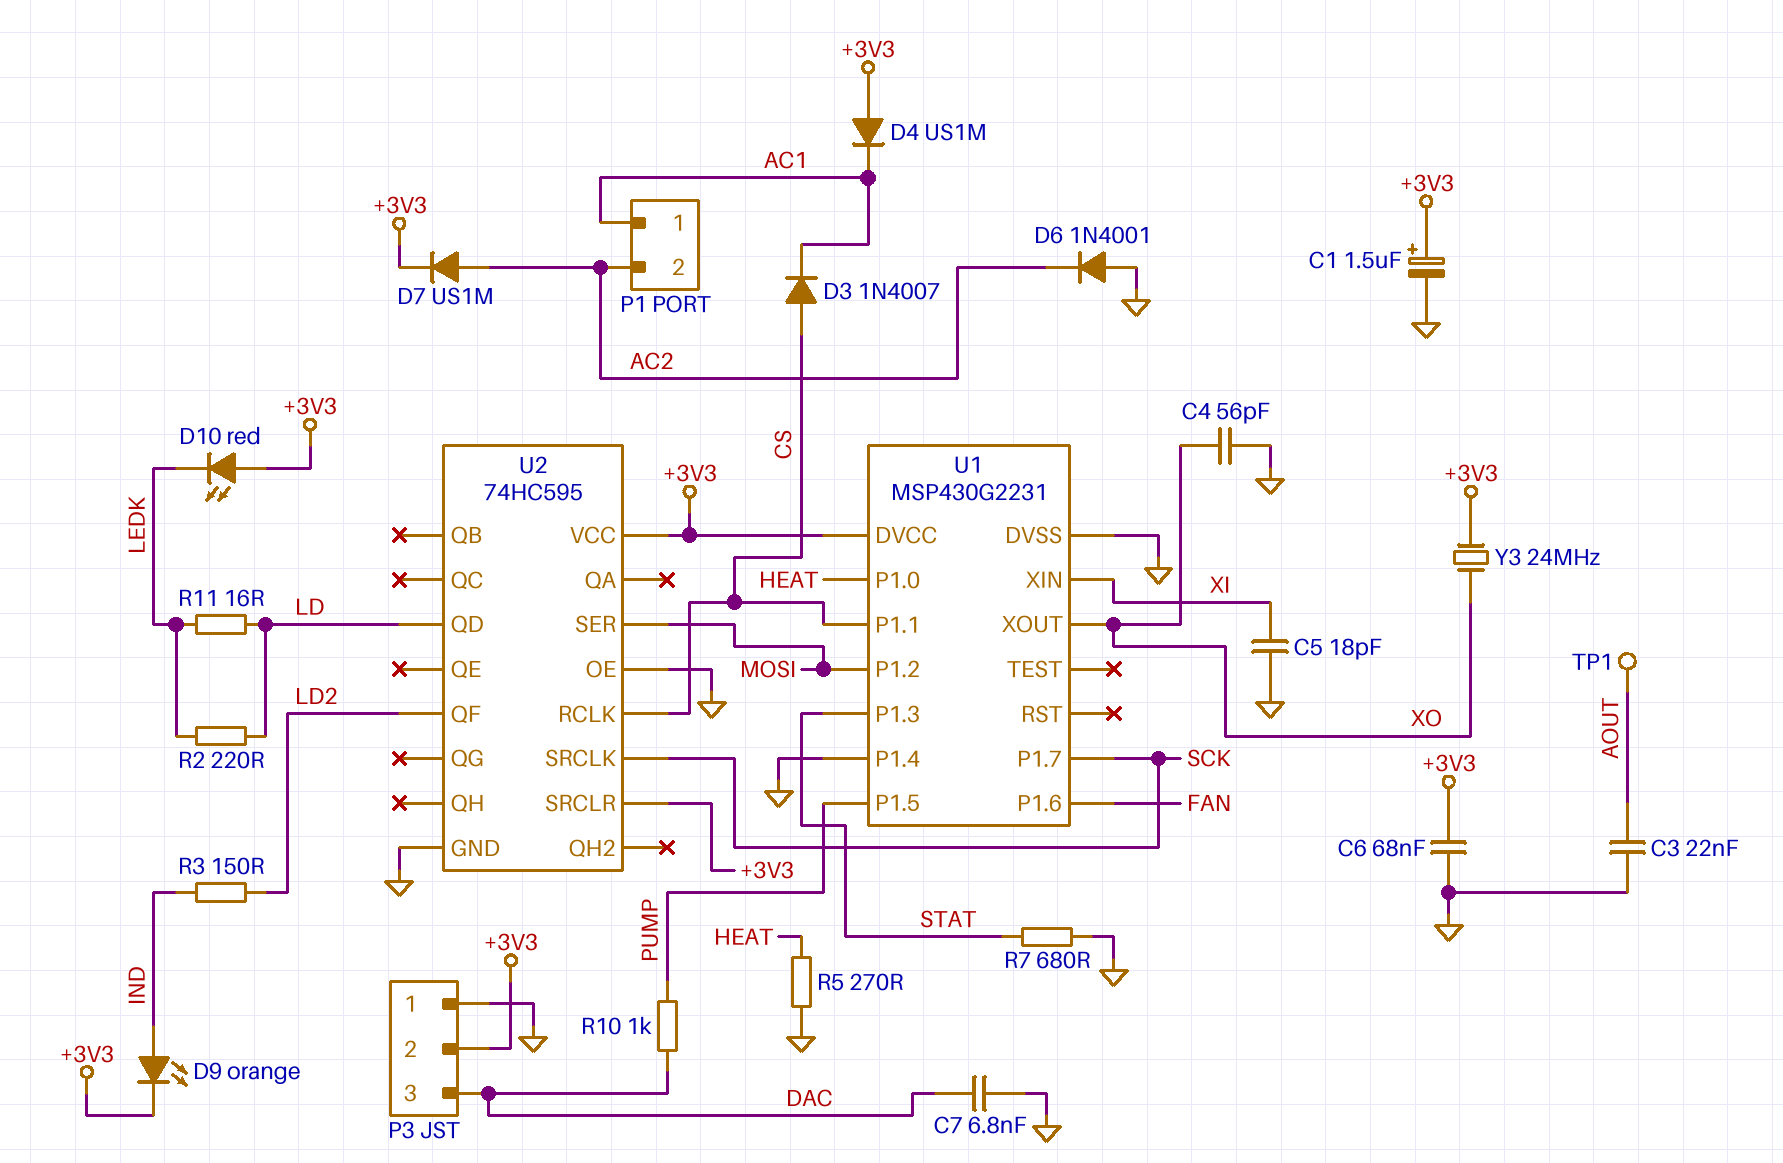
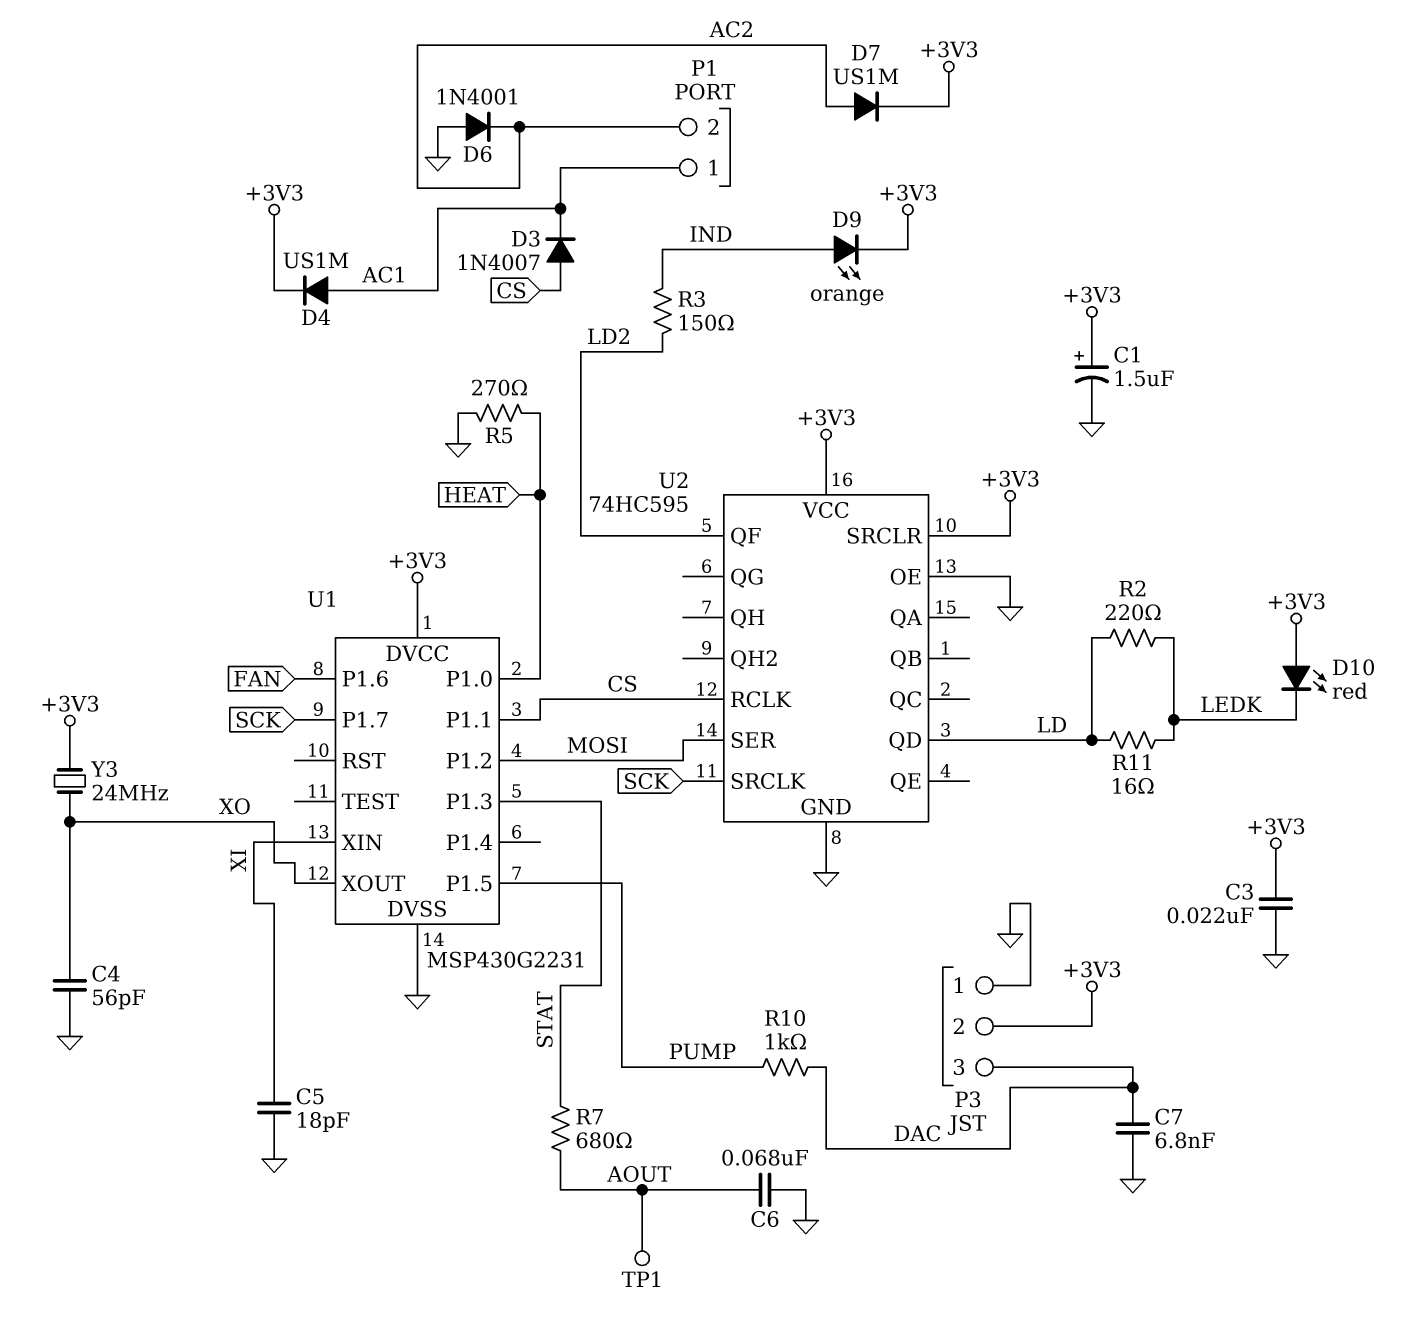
C3: 22nF (AOUT, GND) -> 22nF (+3V3, GND)
C6: 68nF (+3V3, GND) -> 68nF (AOUT, GND)
D4: diode US1M (A +3V3, K AC1) -> diode US1M (A AC1, K +3V3)
R7: 680 (GND, STAT) -> 680 (AOUT, STAT)
U1 pin P1.4: GND -> none

